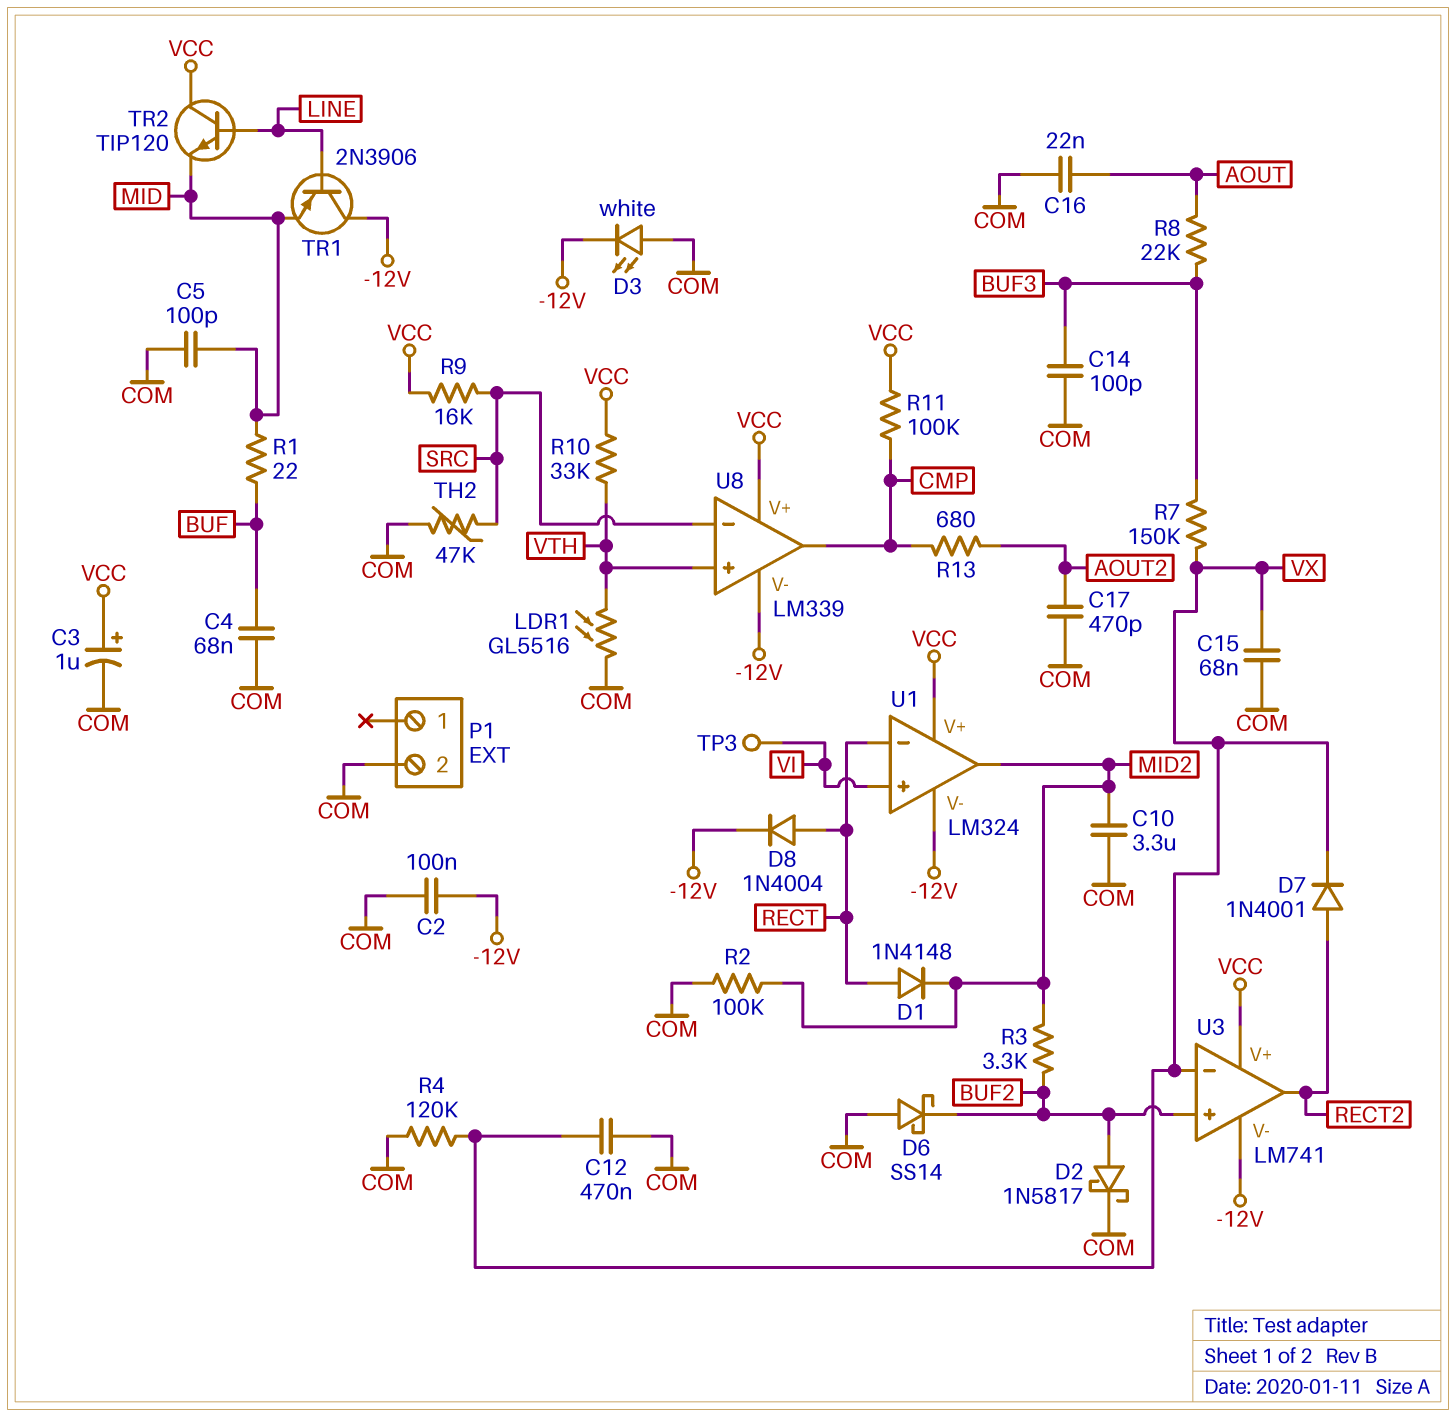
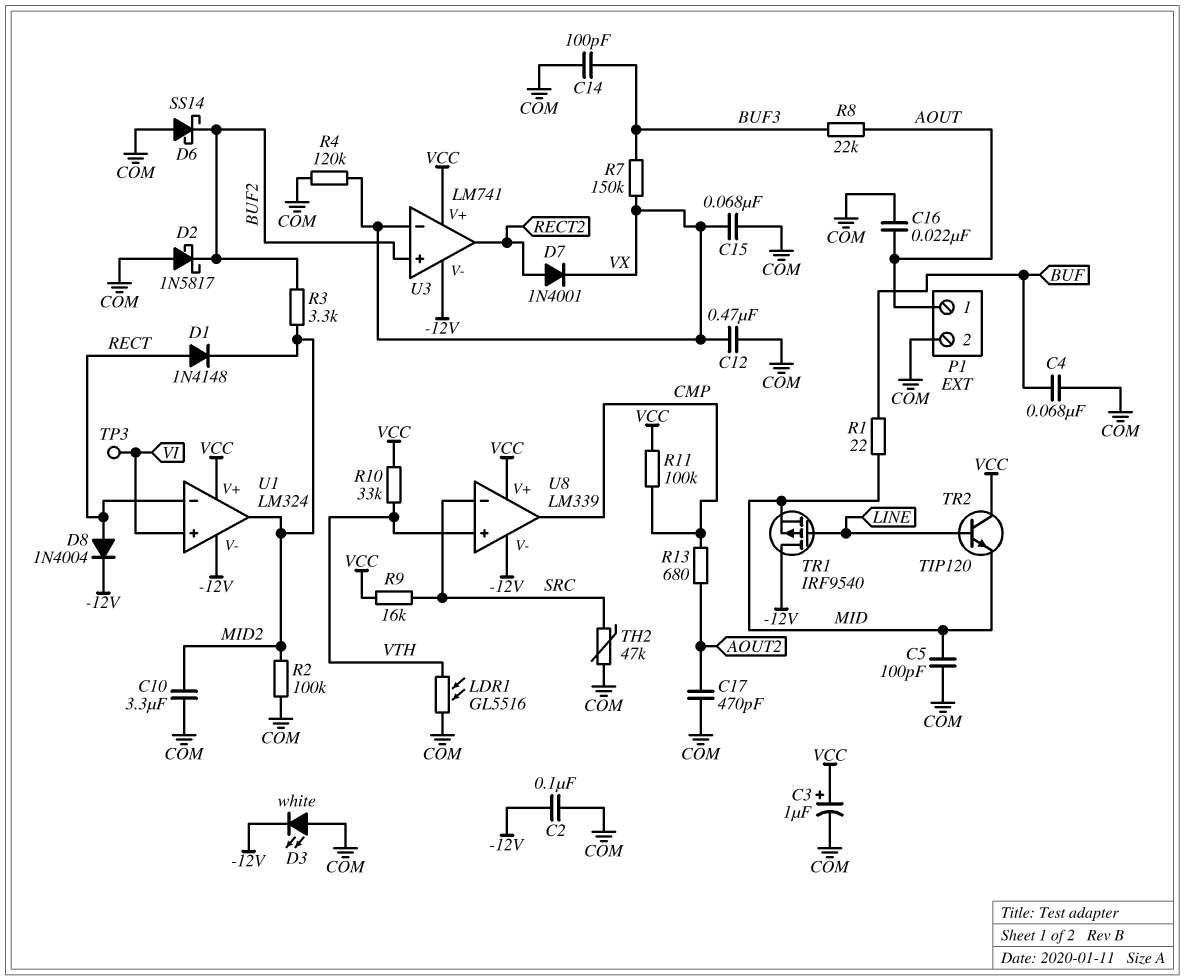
D2: schottky 1N5817 (A BUF2, K COM) -> schottky 1N5817 (A COM, K BUF2)
P1 pin 1: none -> AOUT
TR1: PNP 2N3906 (B LINE, C -12V, E MID) -> PMOS IRF9540 (G LINE, D -12V, S MID)

